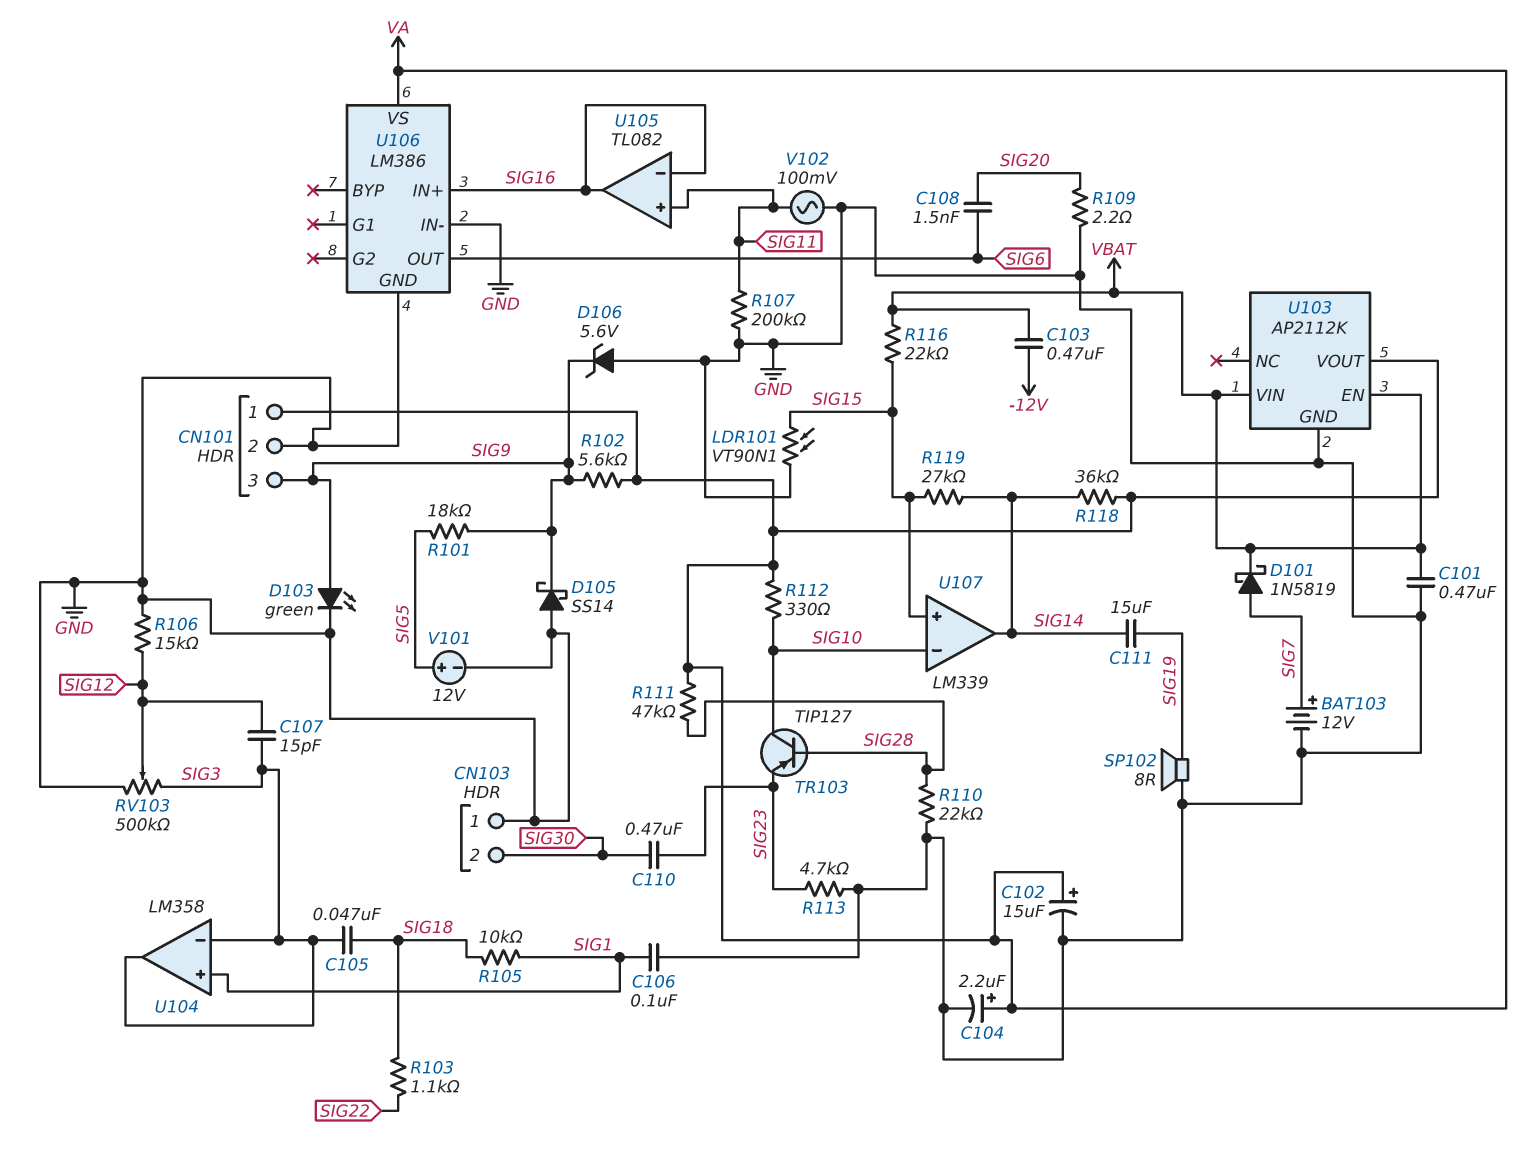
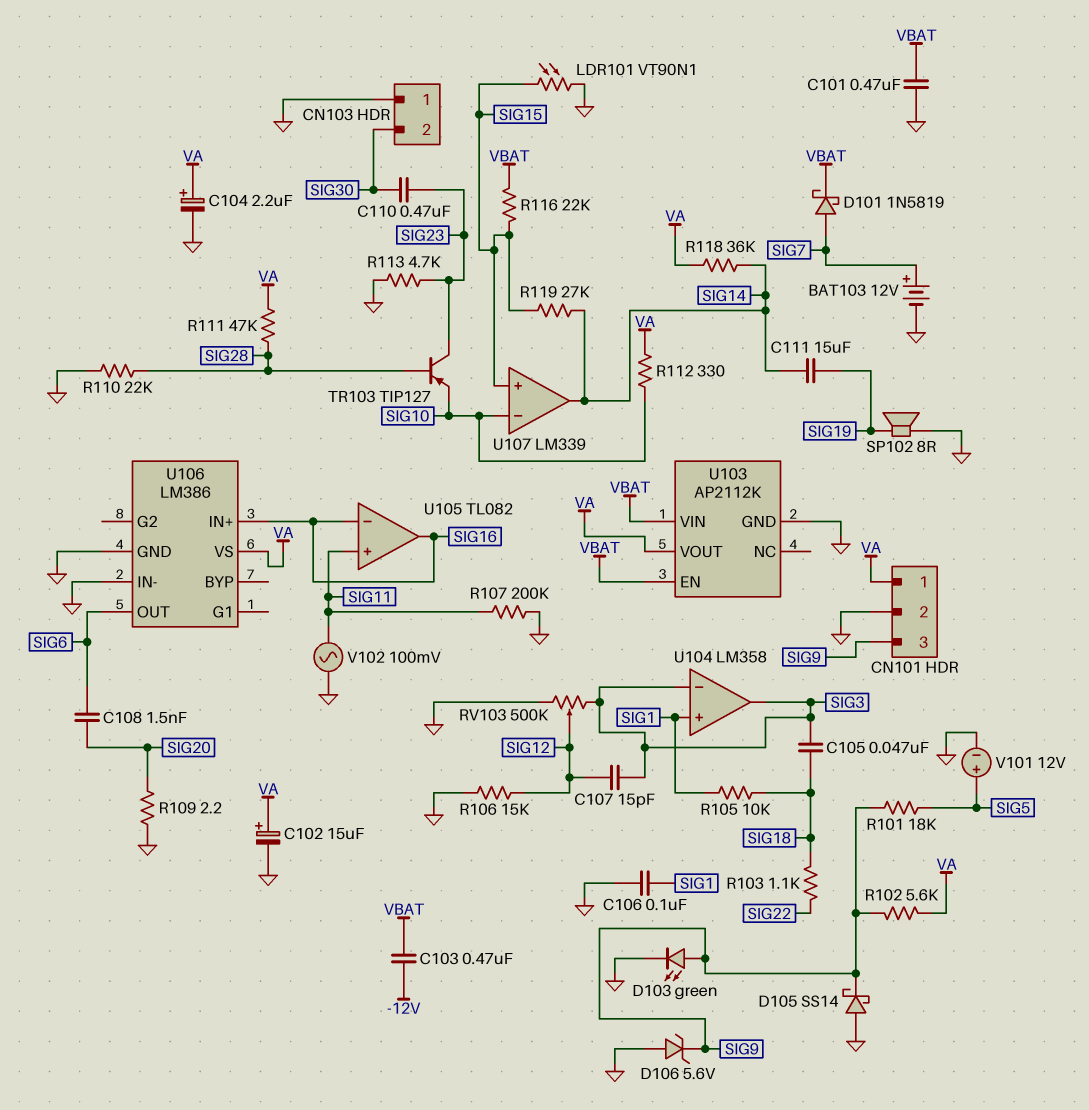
TR103: PNP TIP127 (B SIG28, C SIG10, E SIG23) -> PNP TIP127 (B SIG28, C SIG23, E SIG10)

